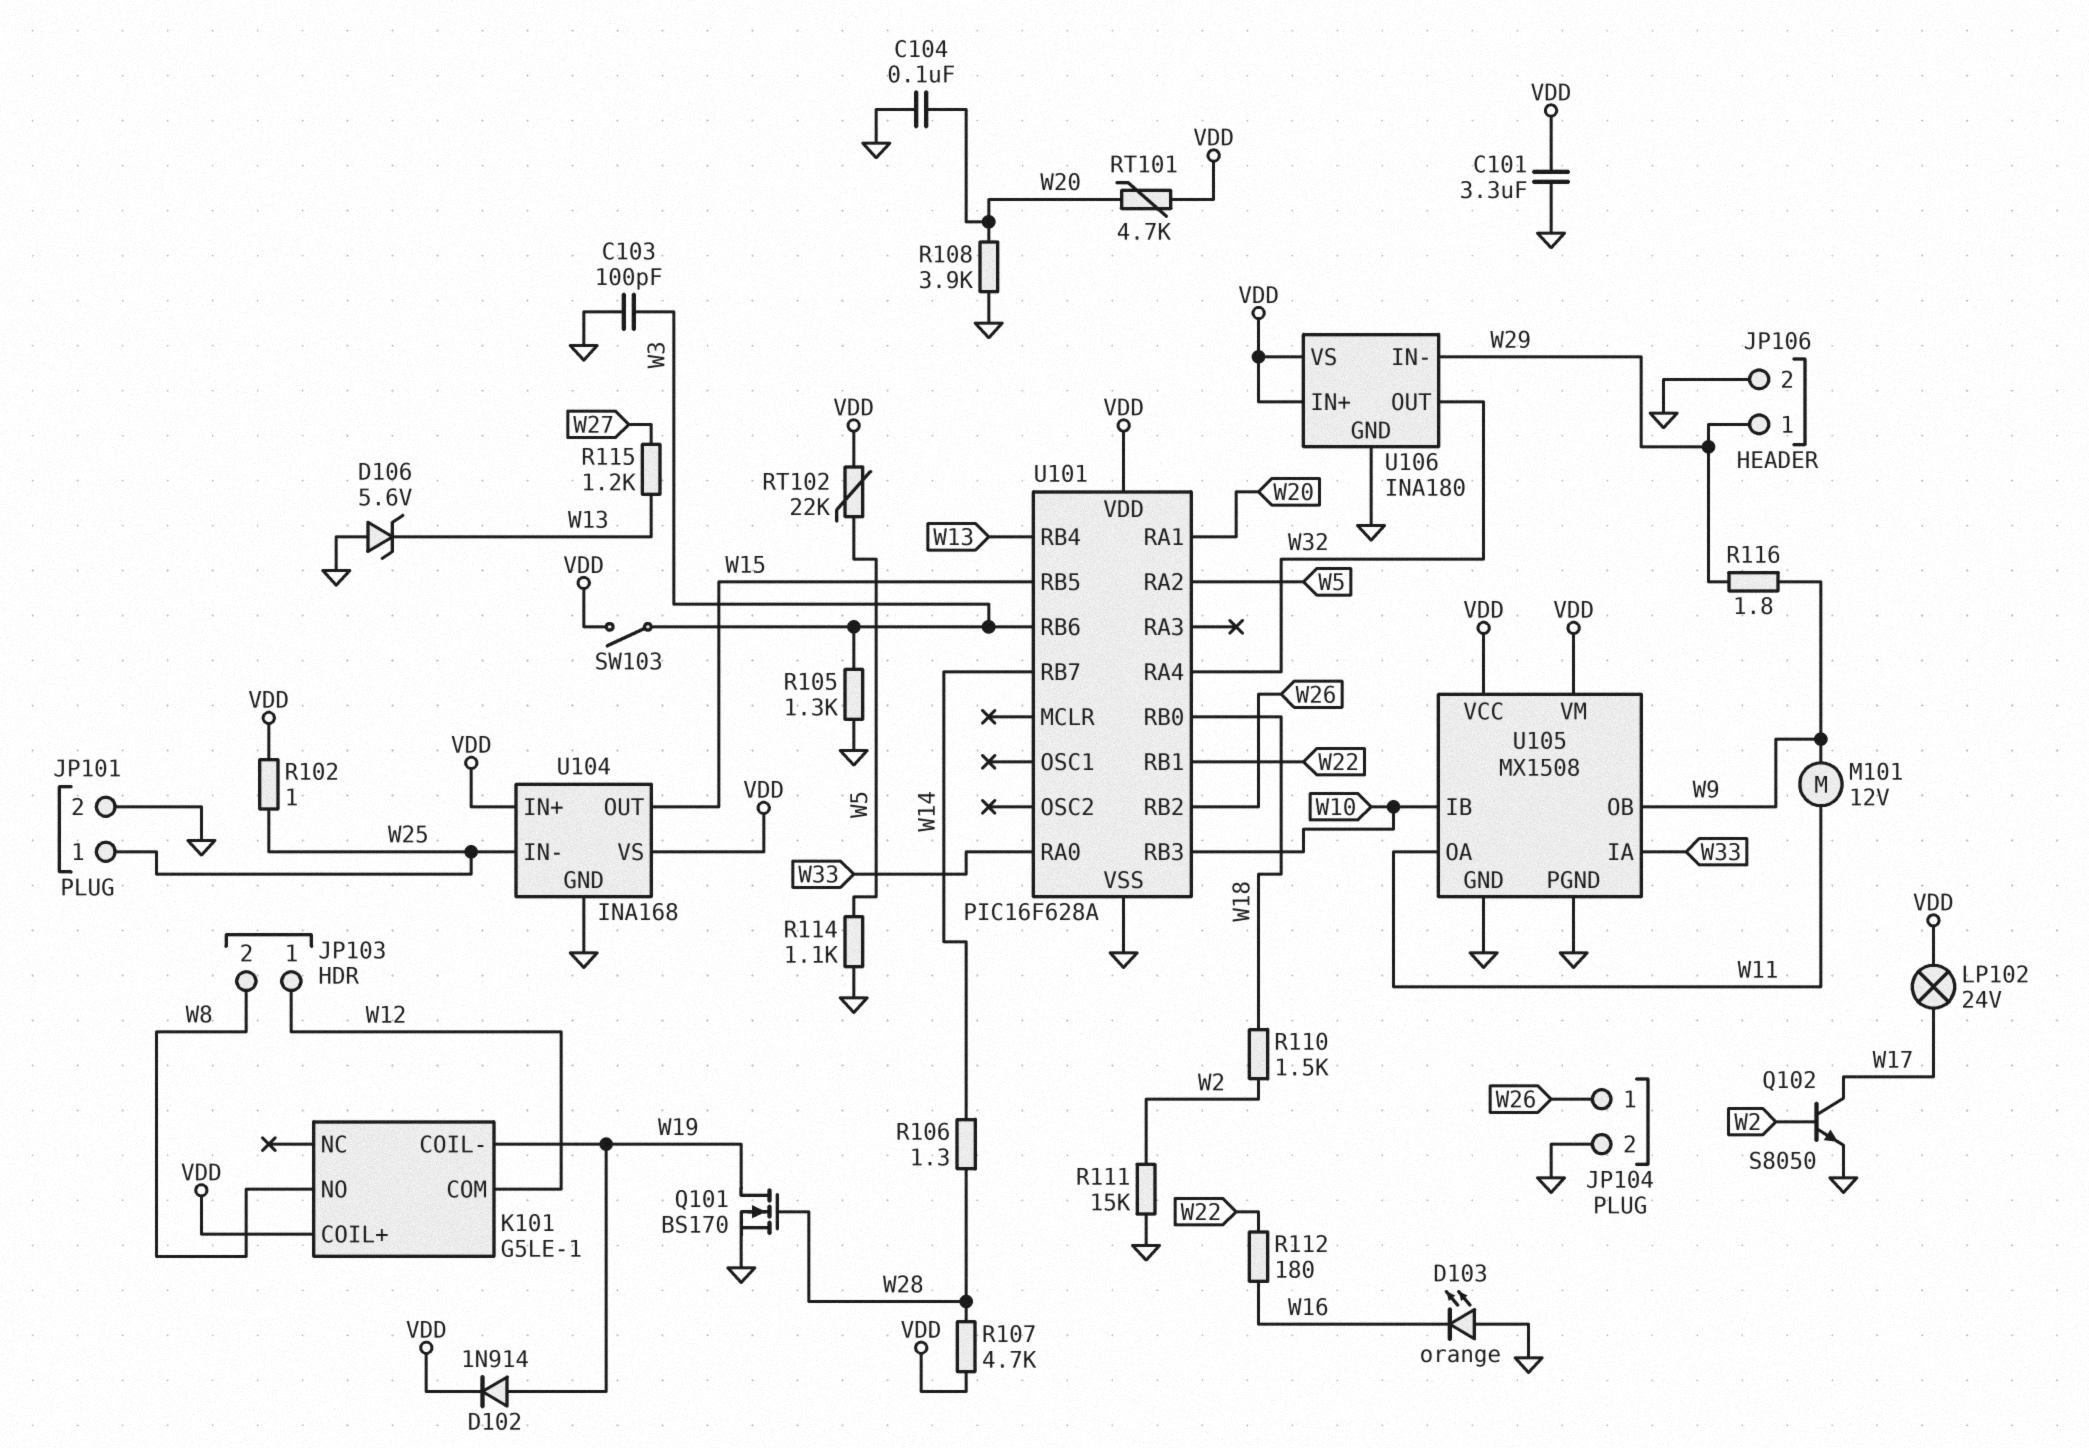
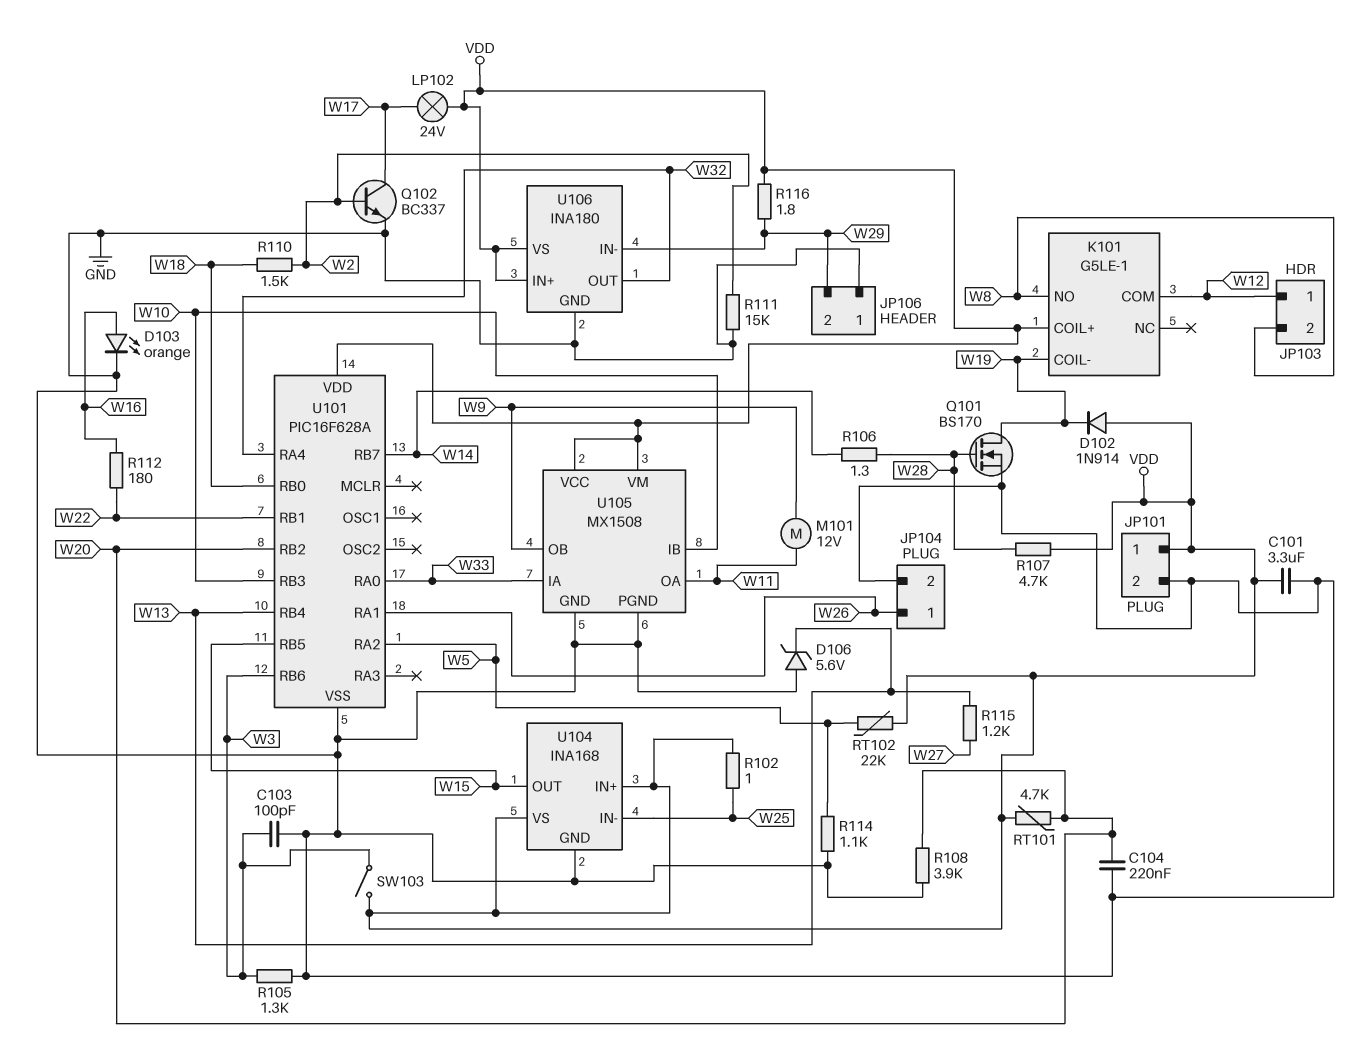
C104: 100nF (GND, W20) -> 220nF (GND, W20)
D102: diode 1N914 (A W19, K VDD) -> diode 1N914 (A VDD, K W19)
D103: LED orange (A GND, K W16) -> LED orange (A W16, K GND)
JP101 pin 1: W25 -> VDD
JP106 pin 1: W29 -> GND
JP106 pin 2: GND -> W29
Q102: NPN S8050 (B W2, C W17, E GND) -> NPN BC337 (B W2, C W17, E GND)
R116: 1.8 (W9, W29) -> 1.8 (VDD, W29)
U101 pin RA1: W20 -> W26
U101 pin RB2: W26 -> W20

